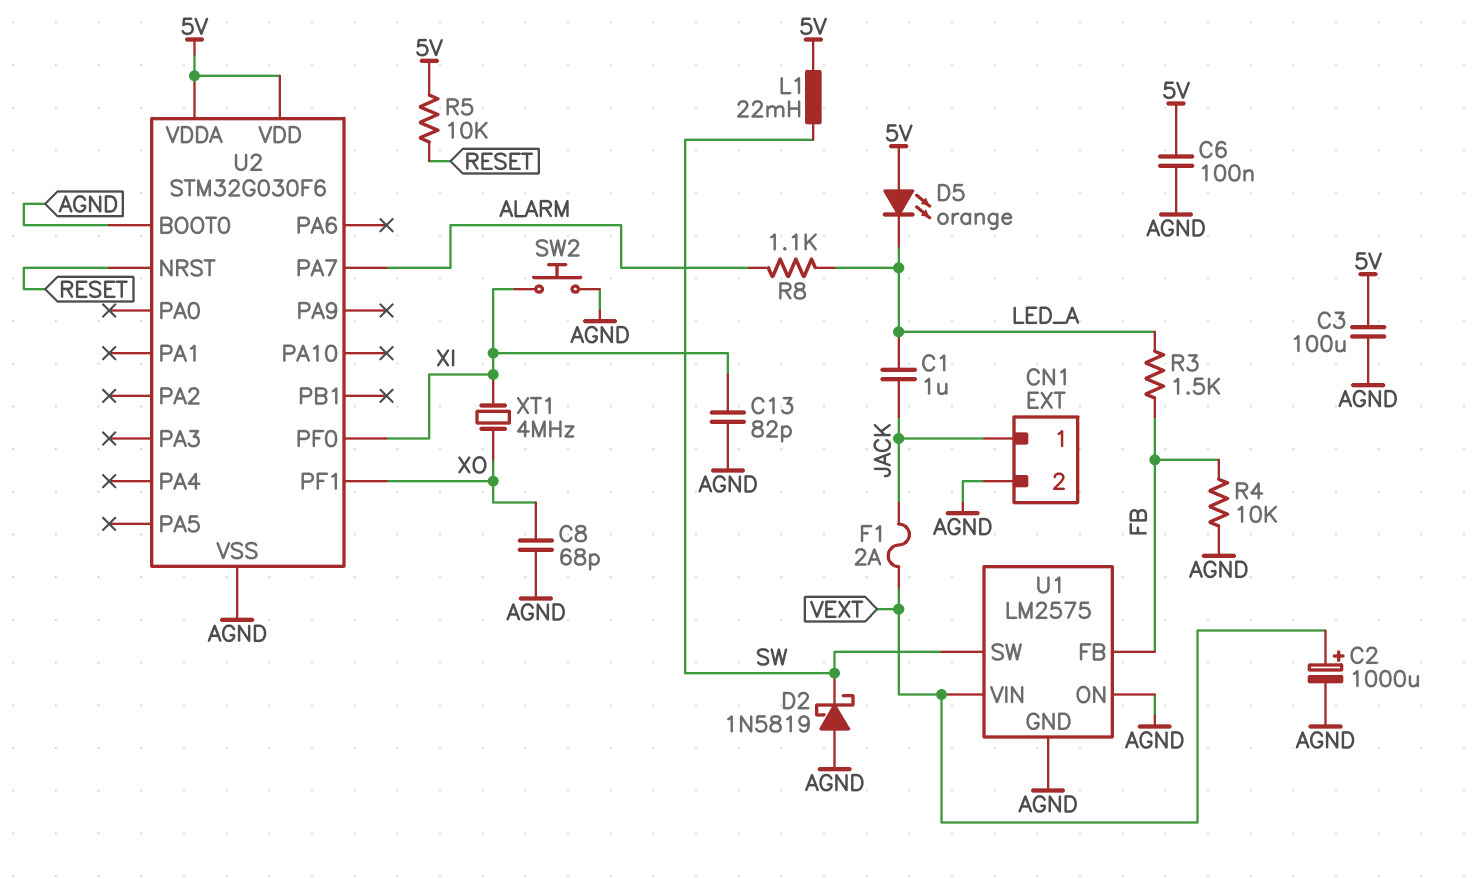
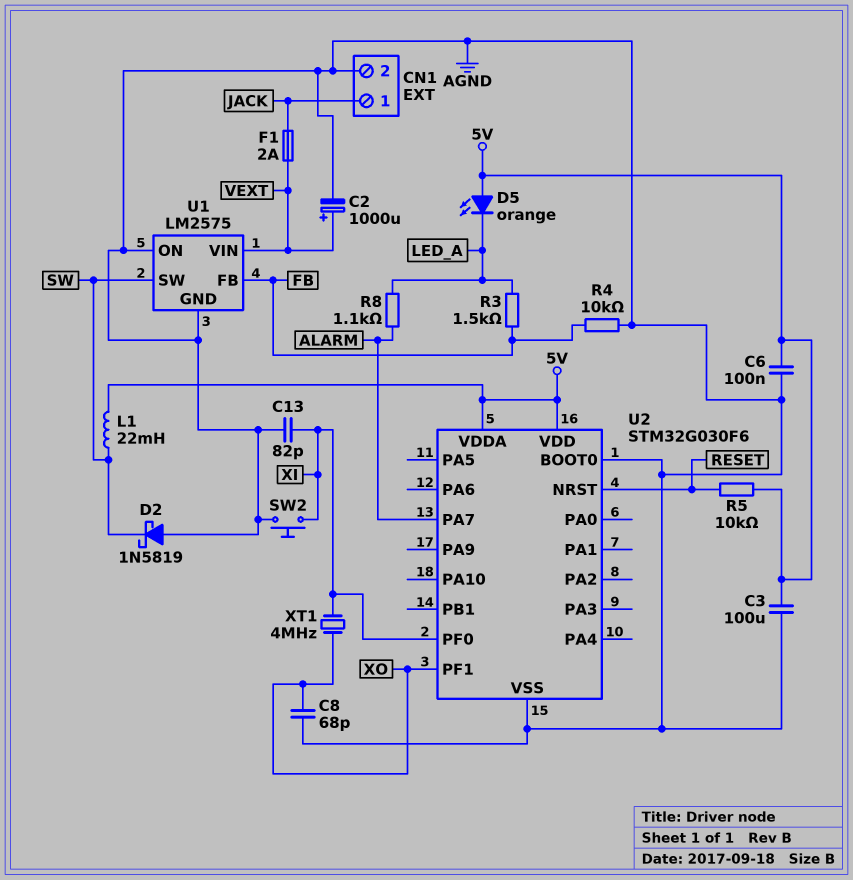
C1: 1uF (JACK, LED_A) -> none

